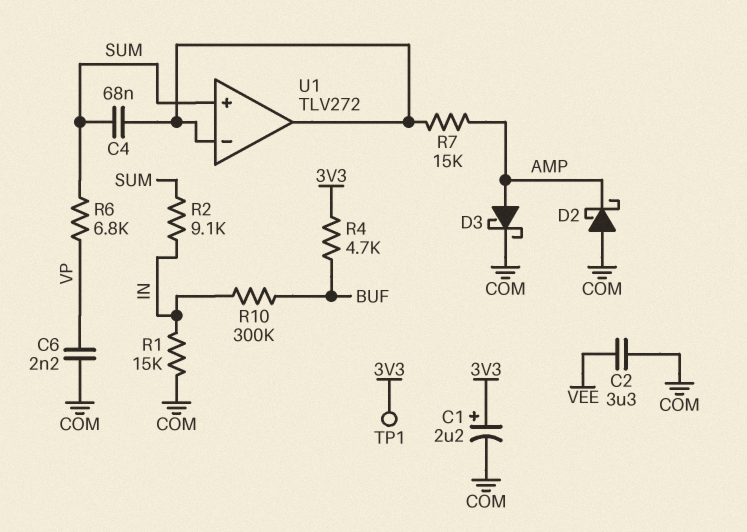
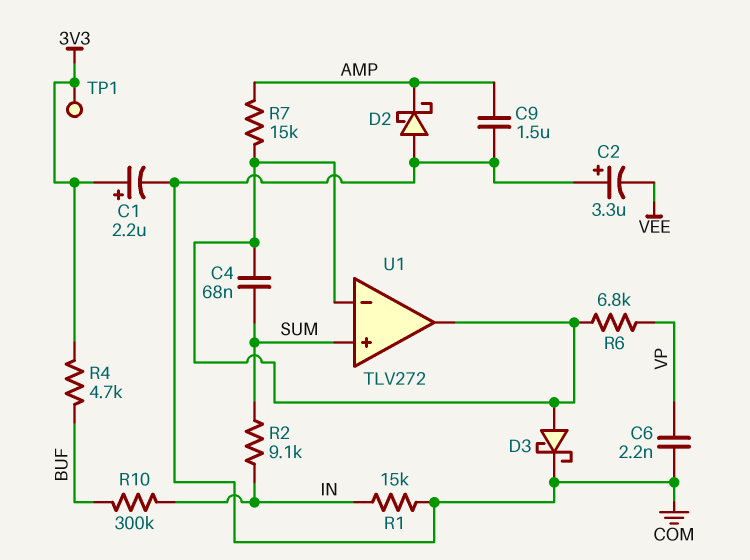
C2: 3.3uF (COM, VEE) -> 3.3uF (plus COM, minus VEE)
C9: none -> 1.5uF (AMP, COM)
D3: schottky (A AMP, K COM) -> schottky (A U1/in-, K COM)
R6: 6.8k (SUM, VP) -> 6.8k (U1/in-, VP)

